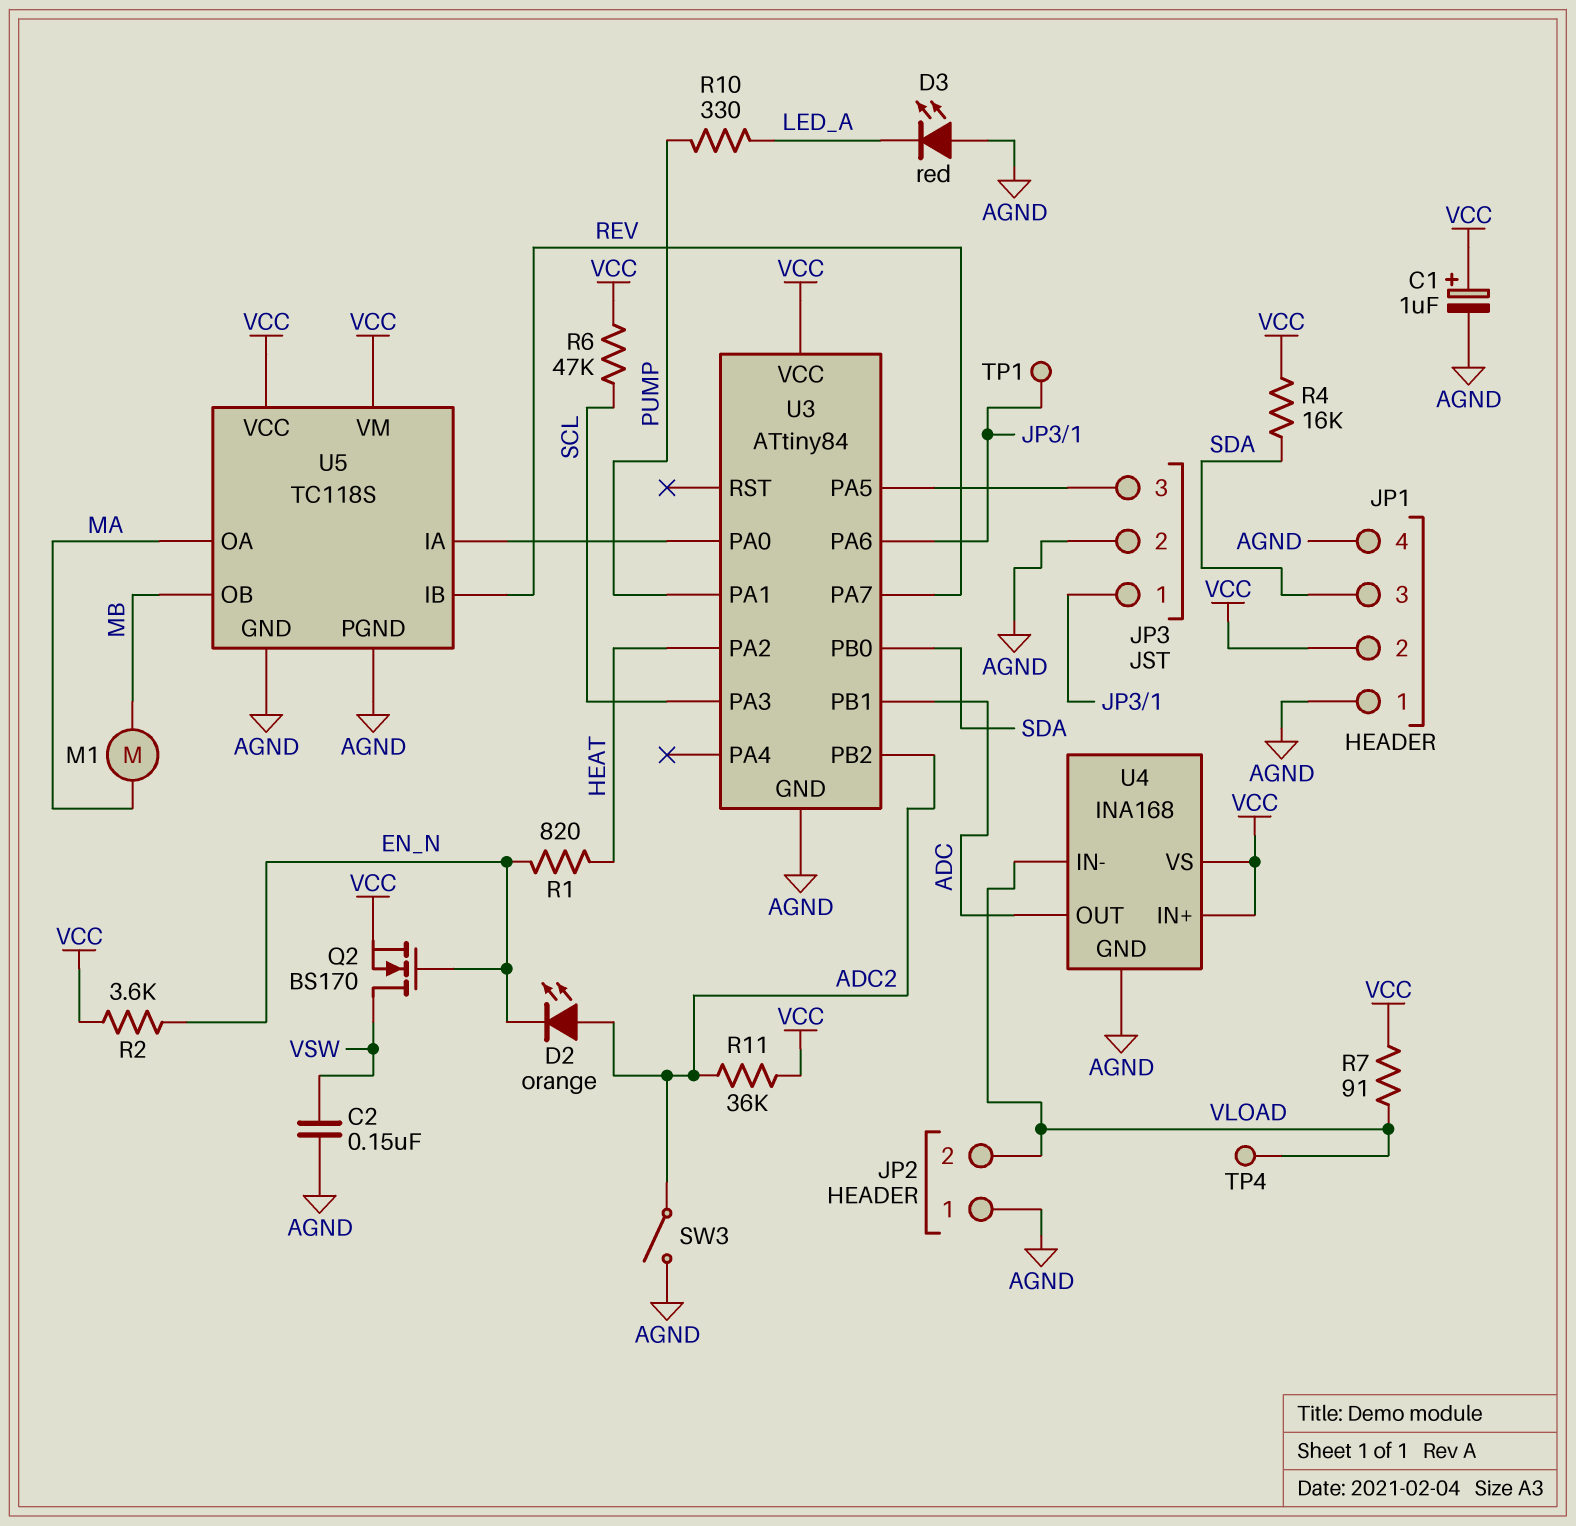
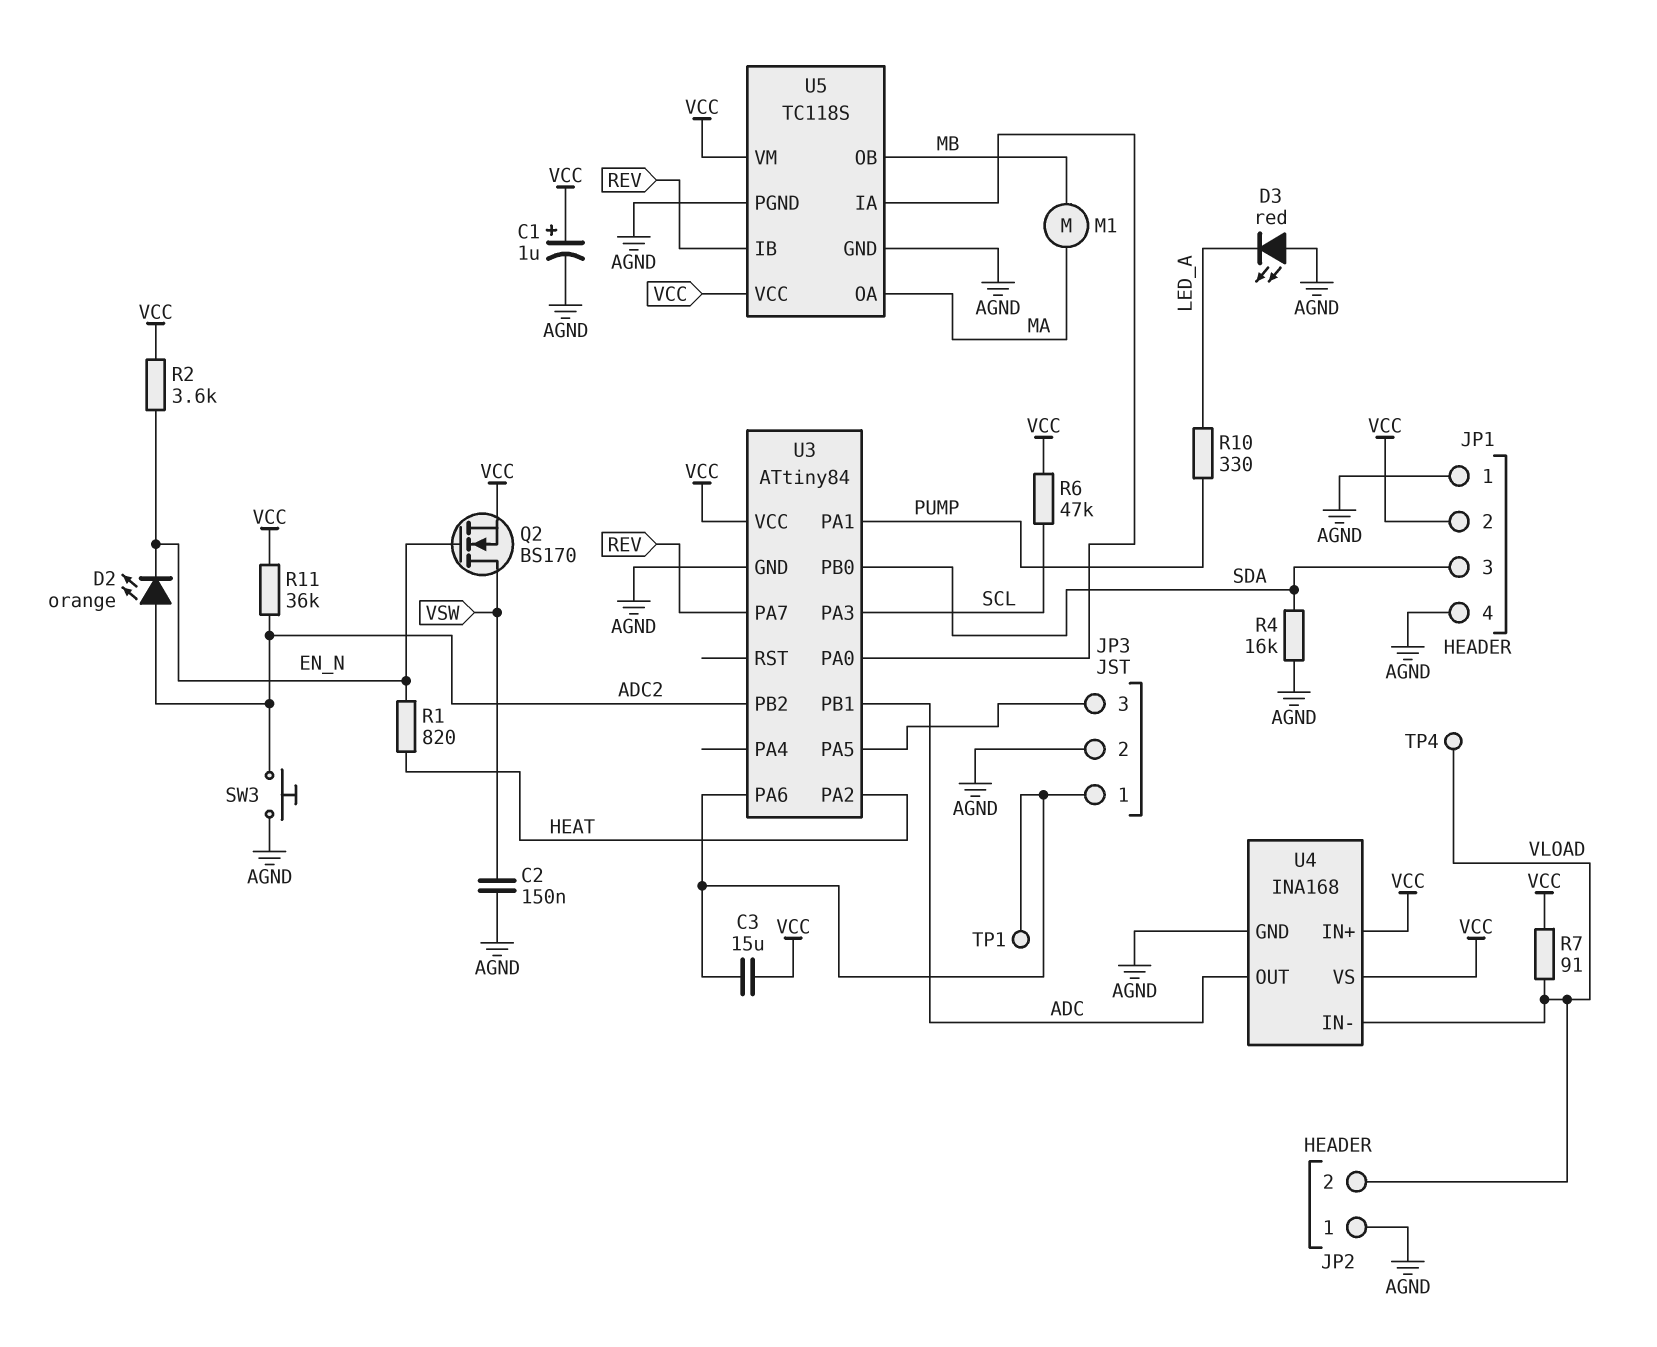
C3: none -> 15uF (JP3/1, VCC)
R4: 16k (SDA, VCC) -> 16k (AGND, SDA)
SW3: switch (ADC2, AGND) -> button (ADC2, AGND)

